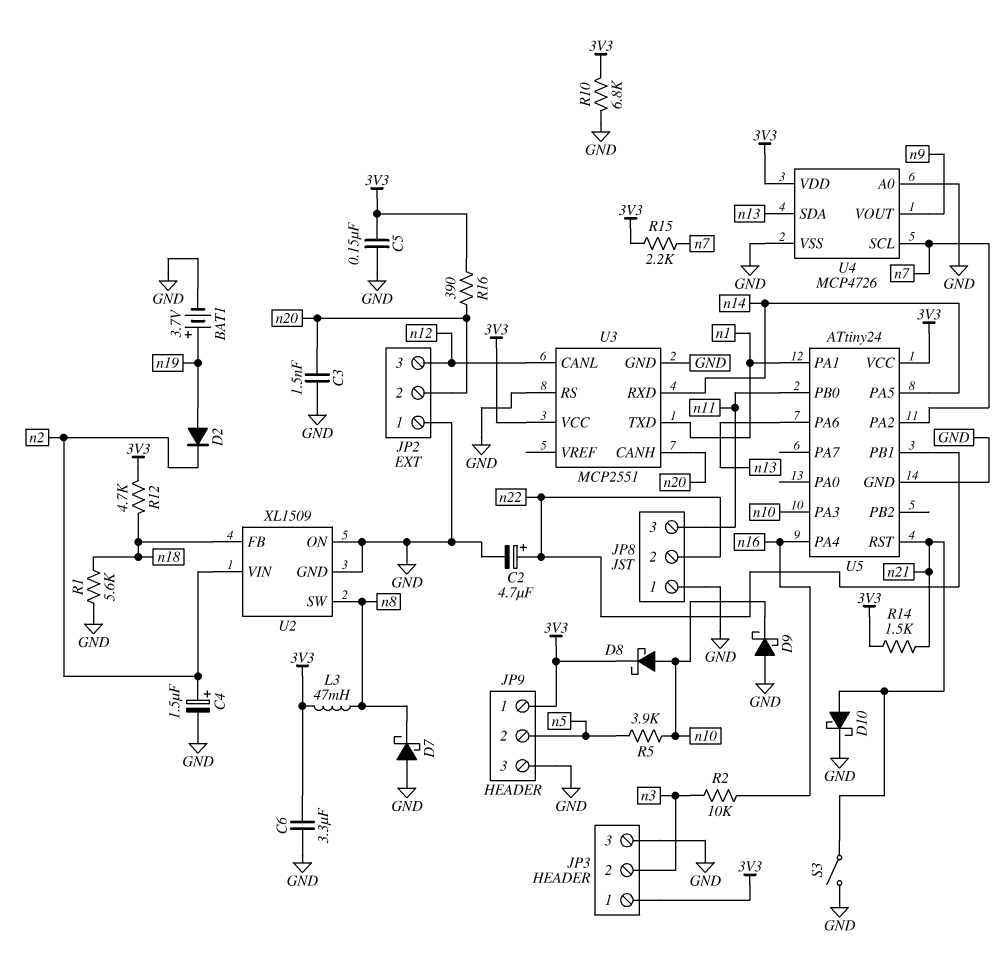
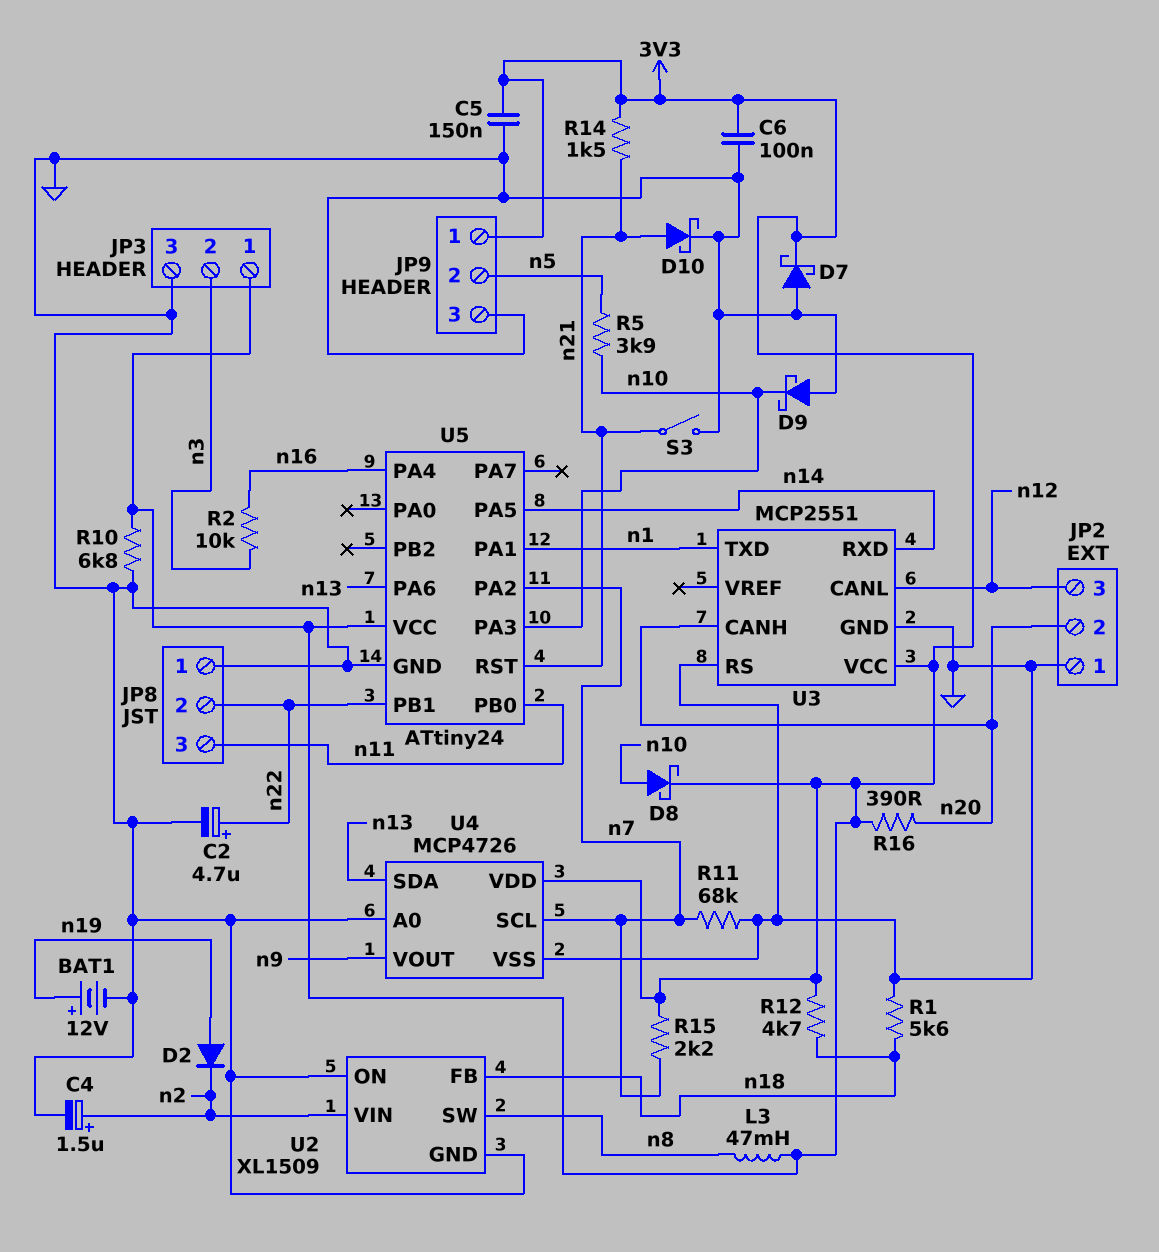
BAT1: 3.7V (plus n19, minus GND) -> 12V (plus n19, minus GND)
C3: 1.5nF (GND, n20) -> none
C6: 3.3uF (3V3, GND) -> 100nF (3V3, GND)
D7: schottky (A GND, K n8) -> schottky (A GND, K 3V3)
R11: none -> 68k (GND, n7)

